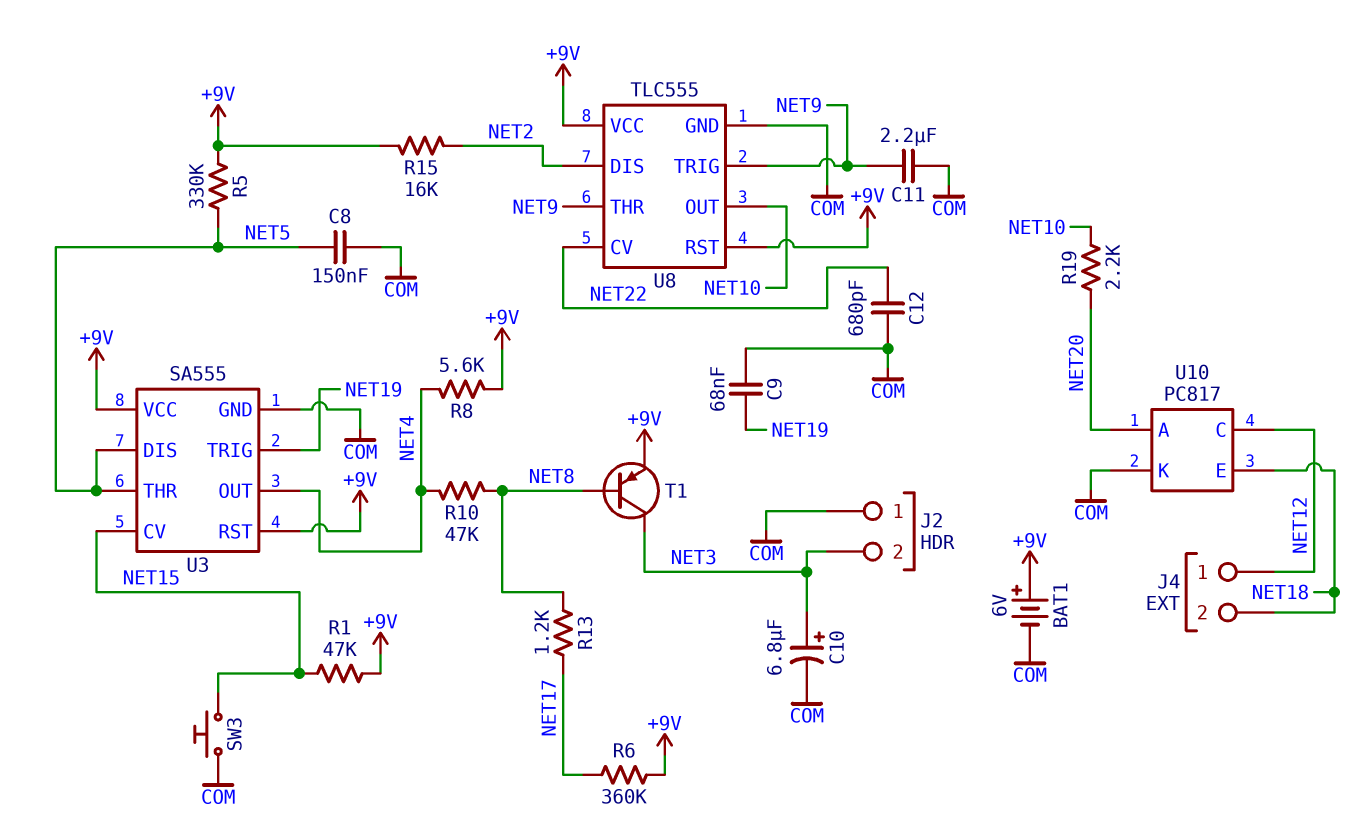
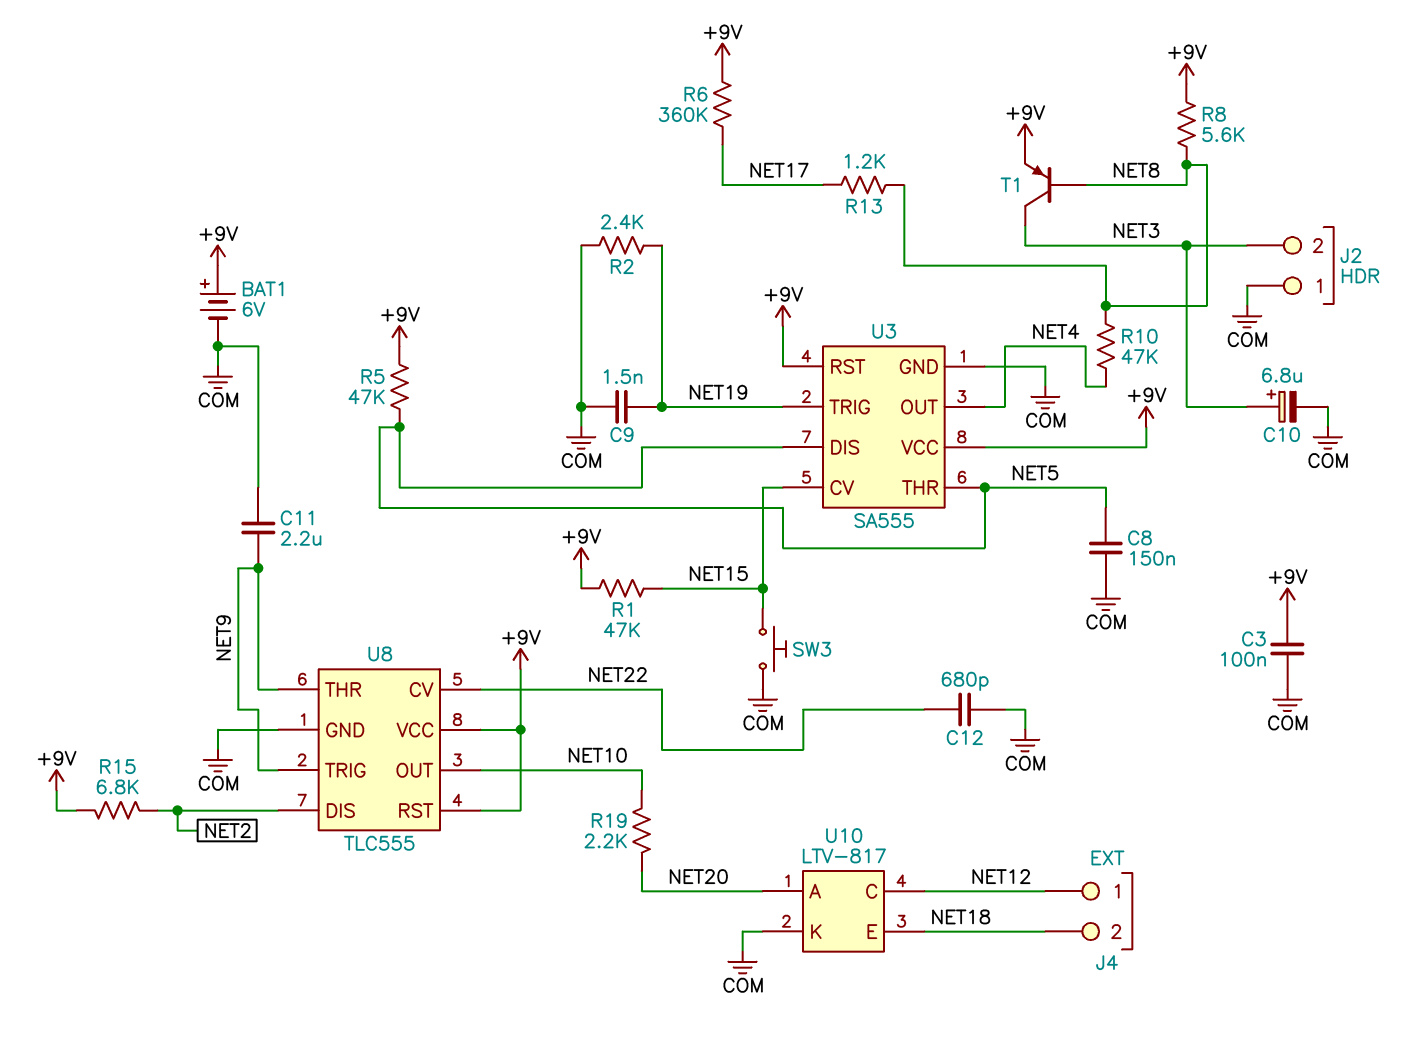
C3: none -> 100nF (+9V, COM)
C9: 68nF (COM, NET19) -> 1.5nF (COM, NET19)
R2: none -> 2.4k (COM, NET19)
R5: 330k (+9V, NET5) -> 47k (+9V, NET5)
R8: 5.6k (+9V, NET4) -> 5.6k (+9V, NET8)
R15: 16k (+9V, NET2) -> 6.8k (+9V, NET2)
U10: PC817 -> LTV-817

